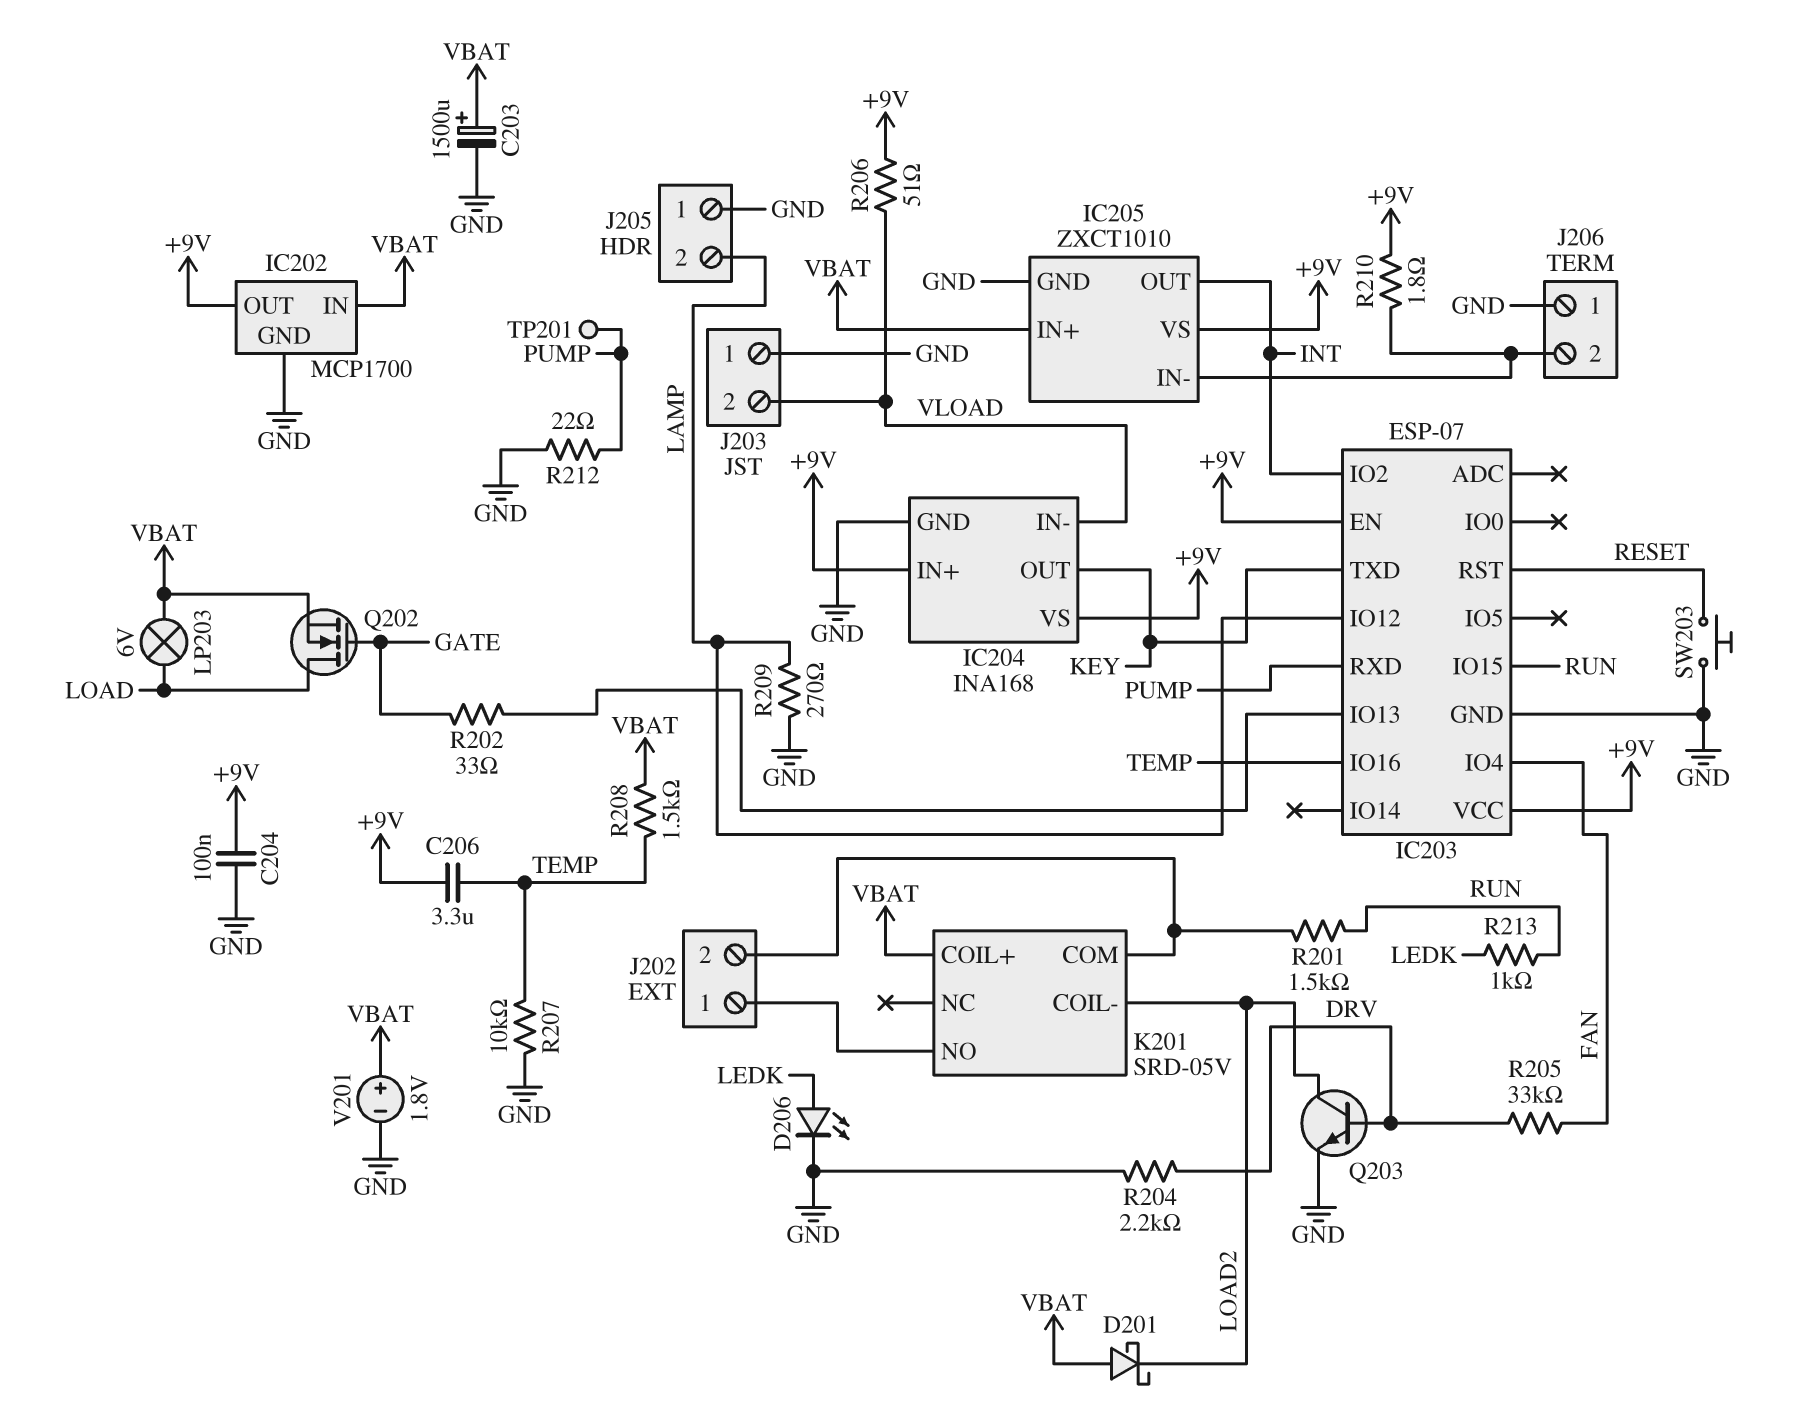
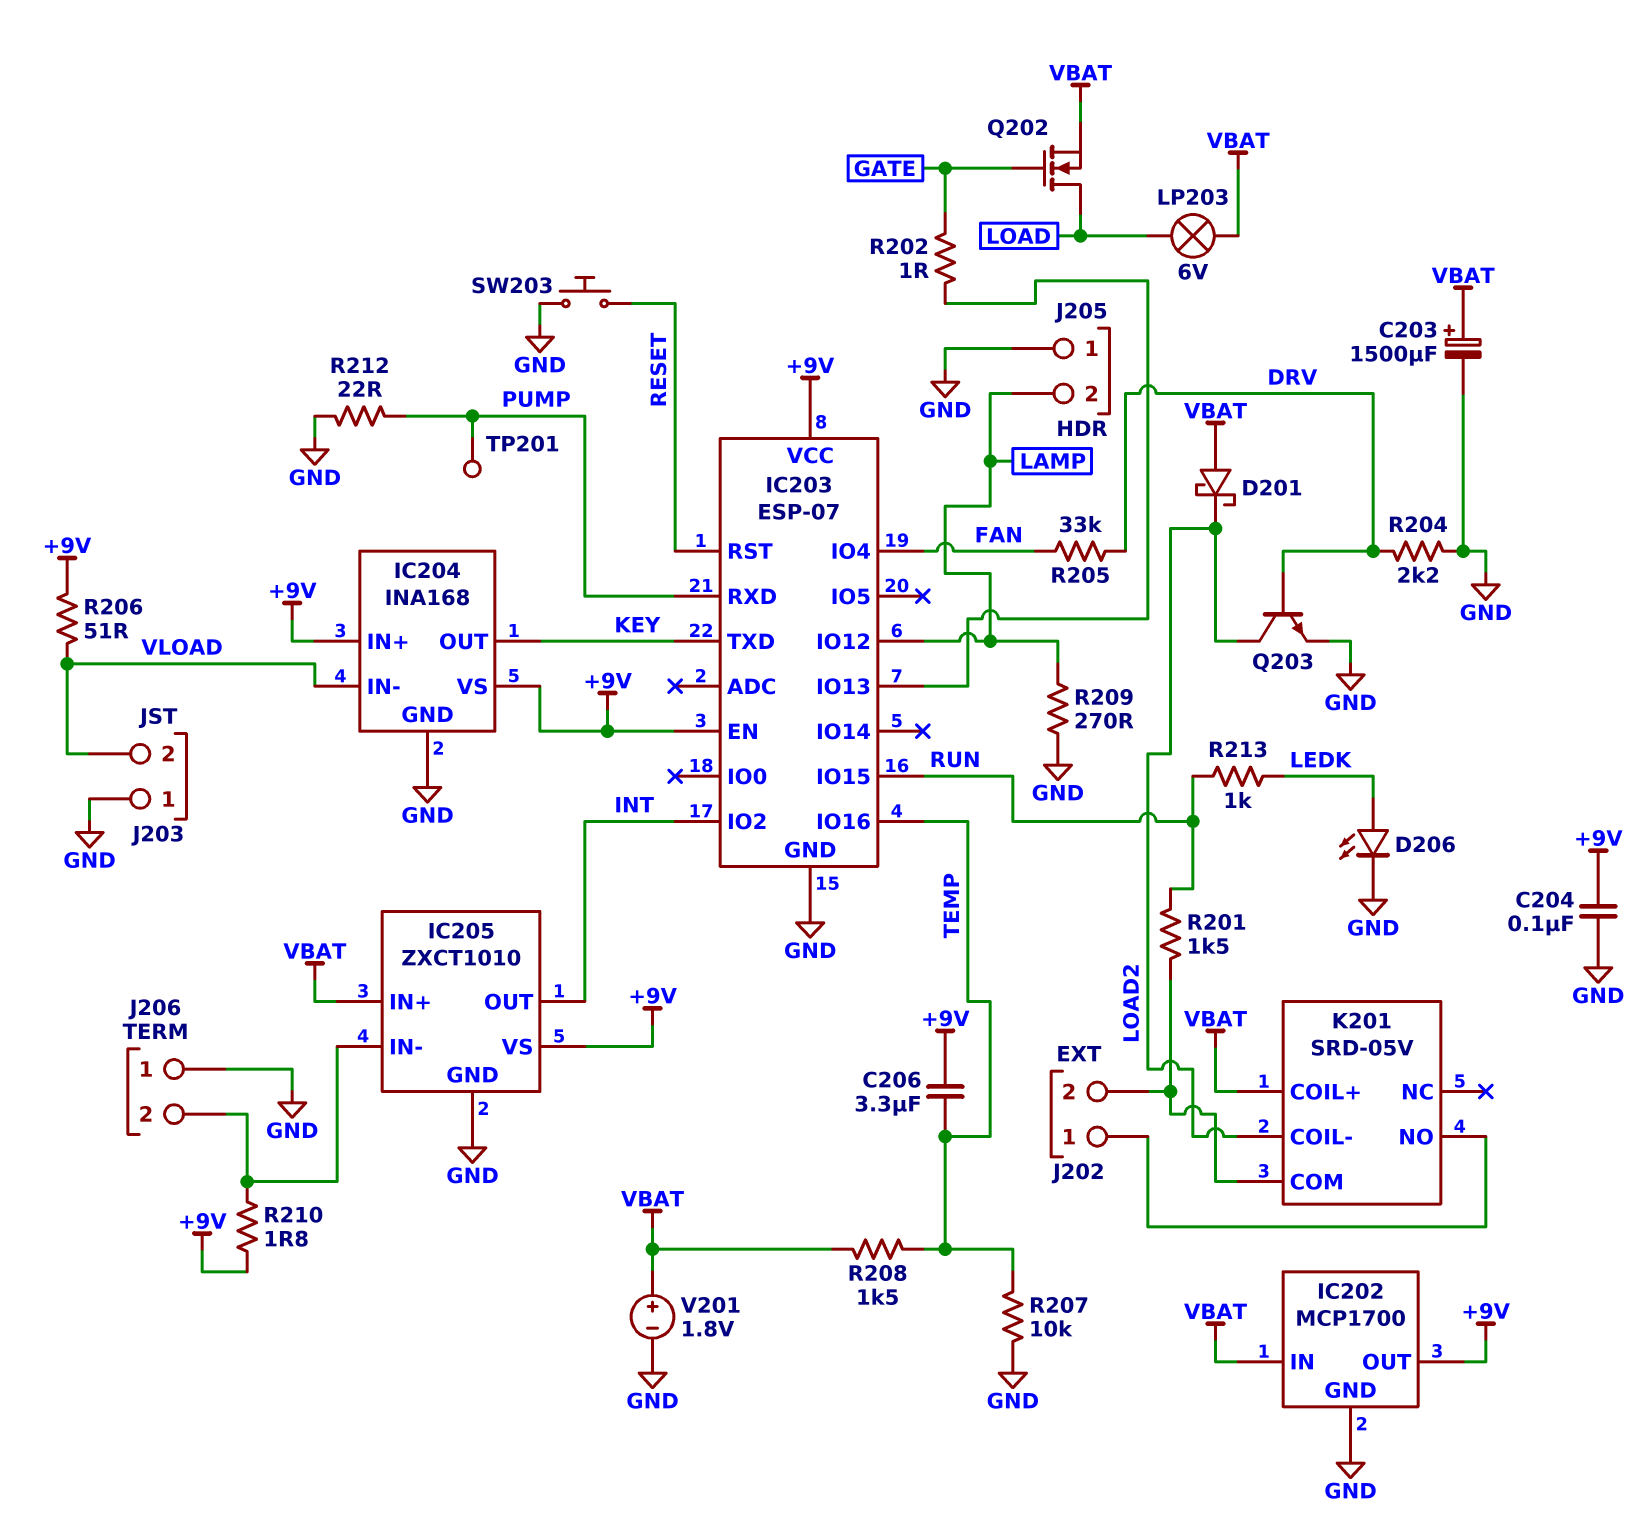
R202: 33 (GATE, IC203/IO13) -> 1 (GATE, IC203/IO13)

